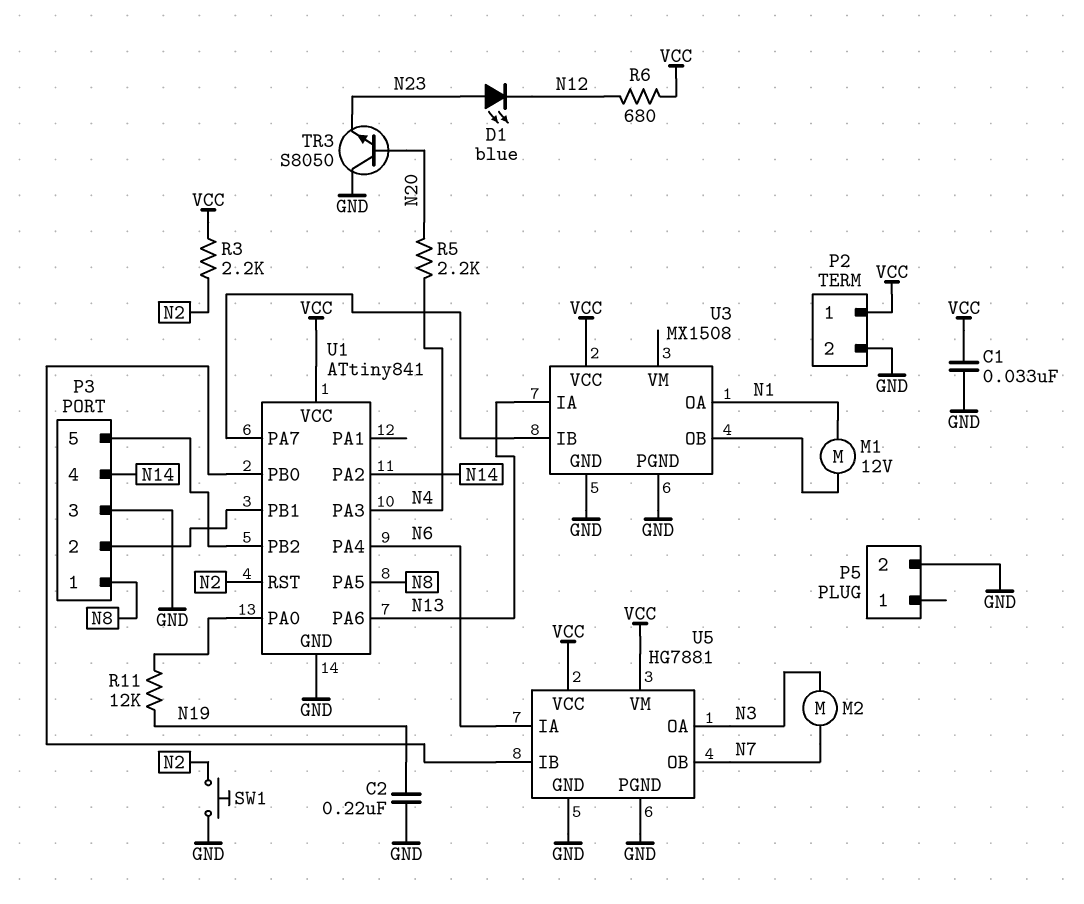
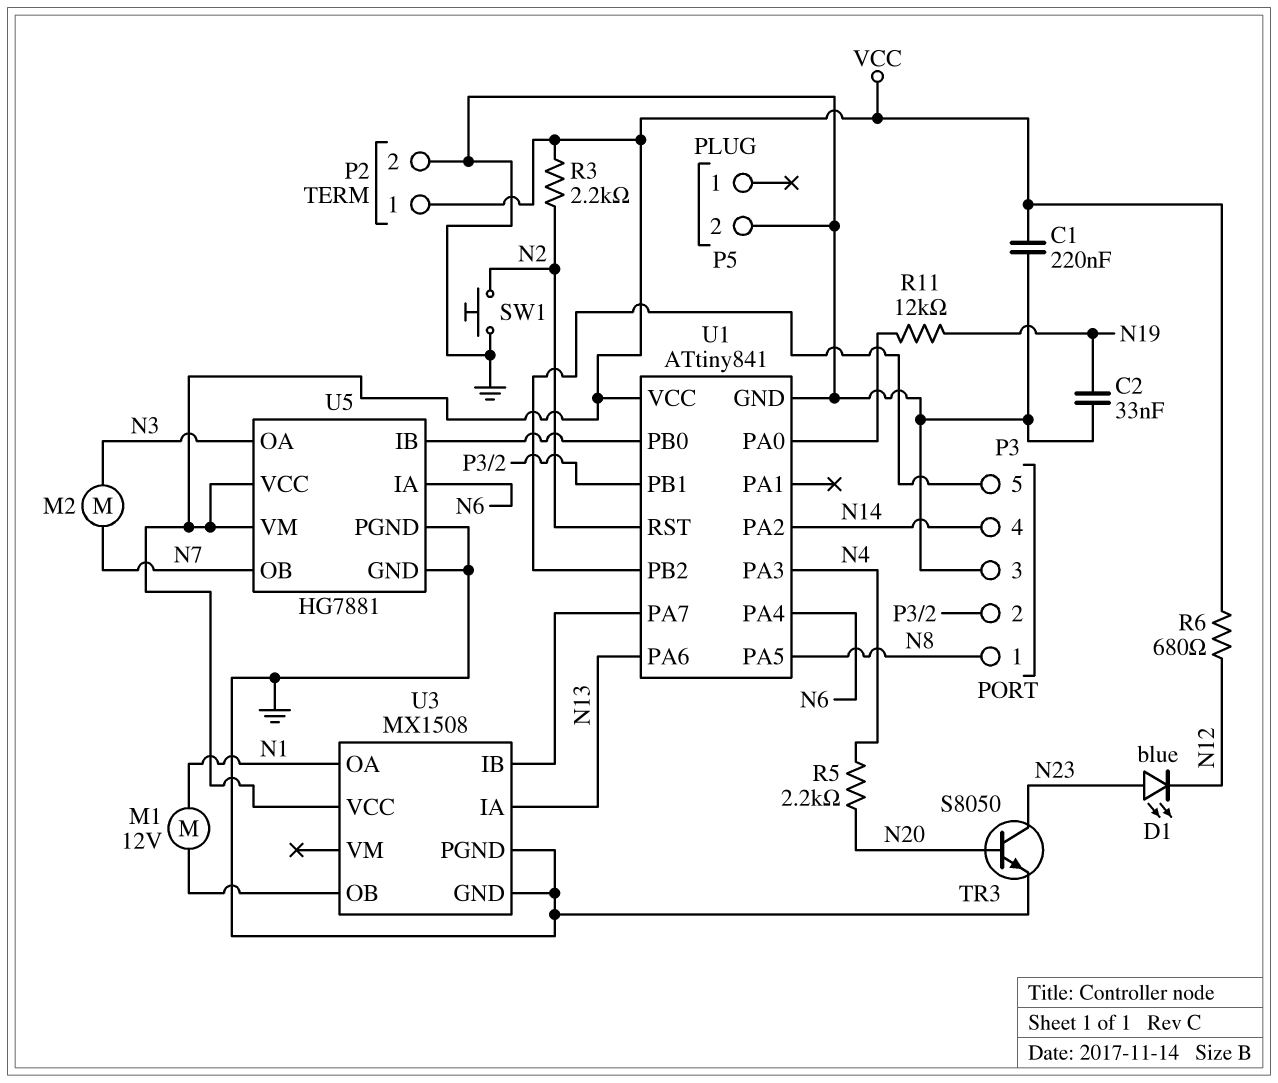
C1: 33nF (GND, VCC) -> 220nF (GND, VCC)
C2: 220nF (GND, N19) -> 33nF (GND, N19)
TR3: NPN S8050 (B N20, C GND, E N23) -> NPN S8050 (B N20, C N23, E GND)

